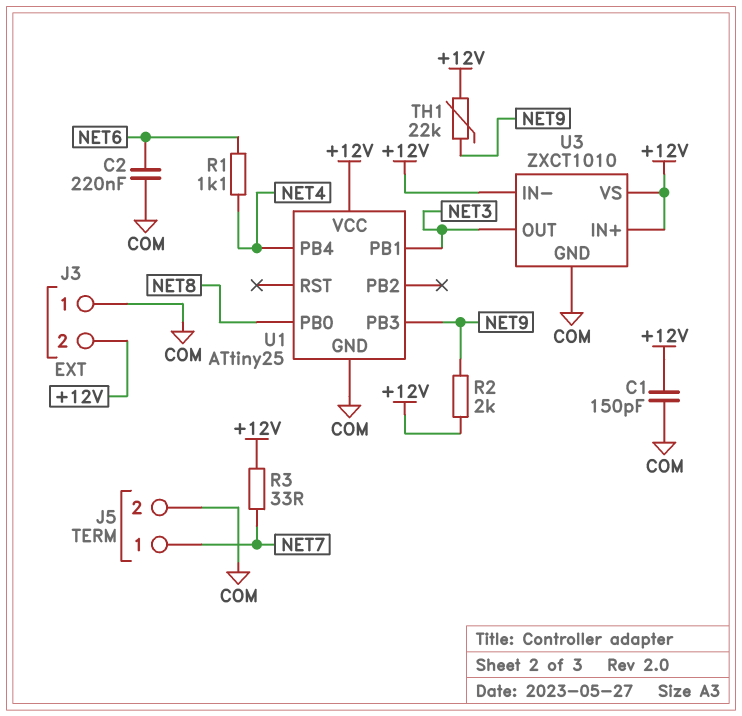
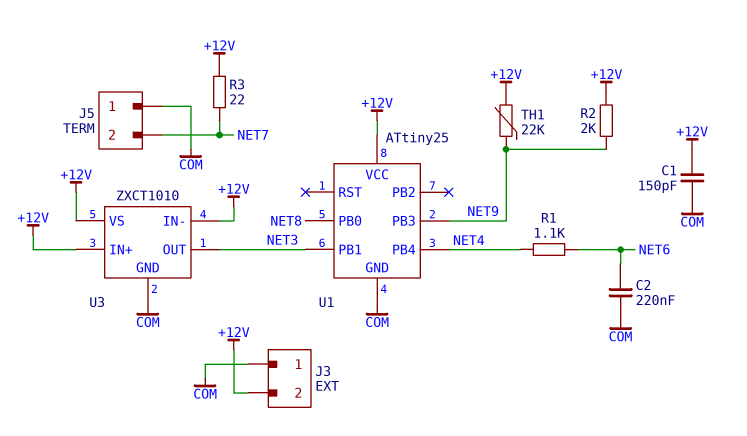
J5 pin 1: NET7 -> COM
J5 pin 2: COM -> NET7
R3: 33 (+12V, NET7) -> 22 (+12V, NET7)

